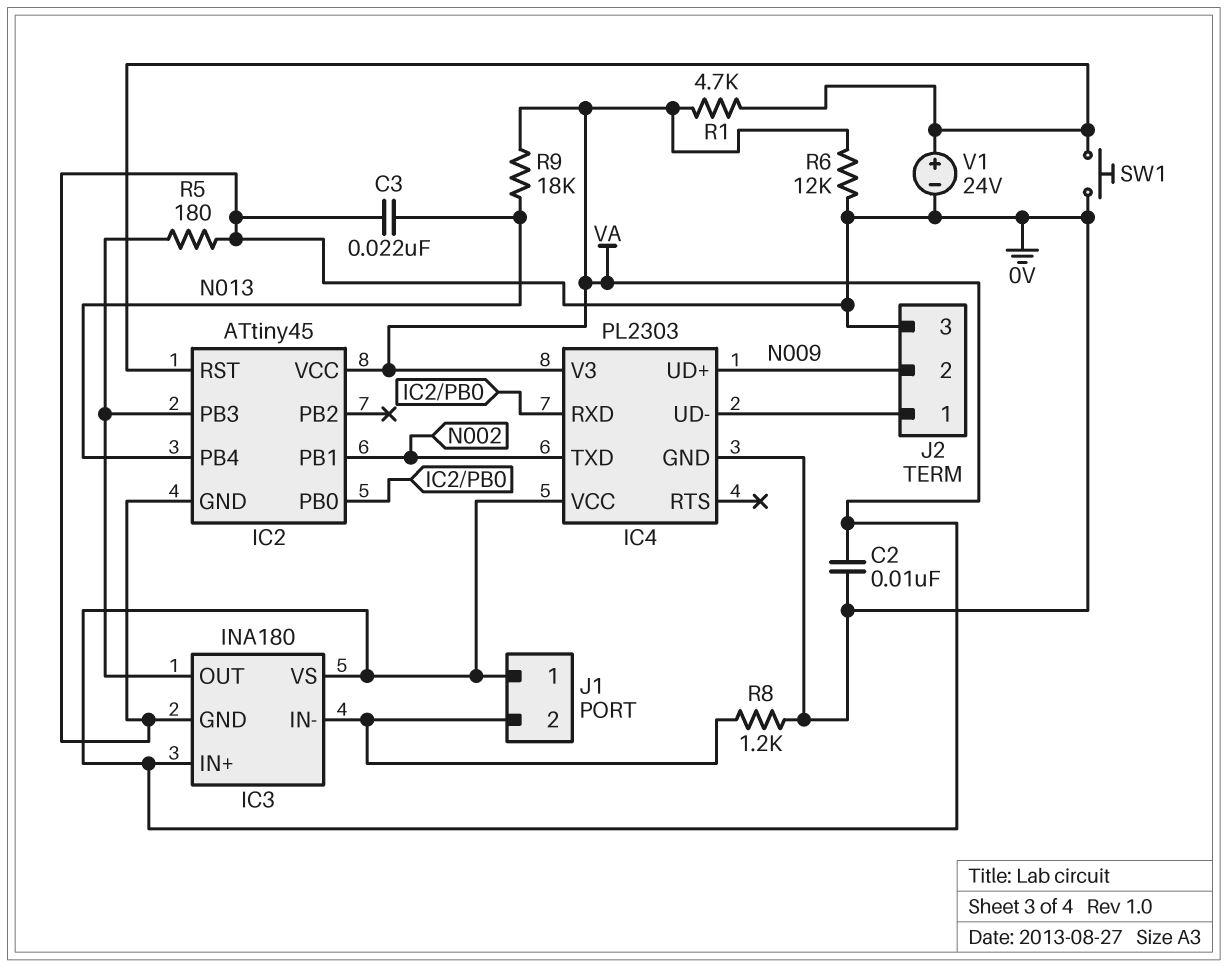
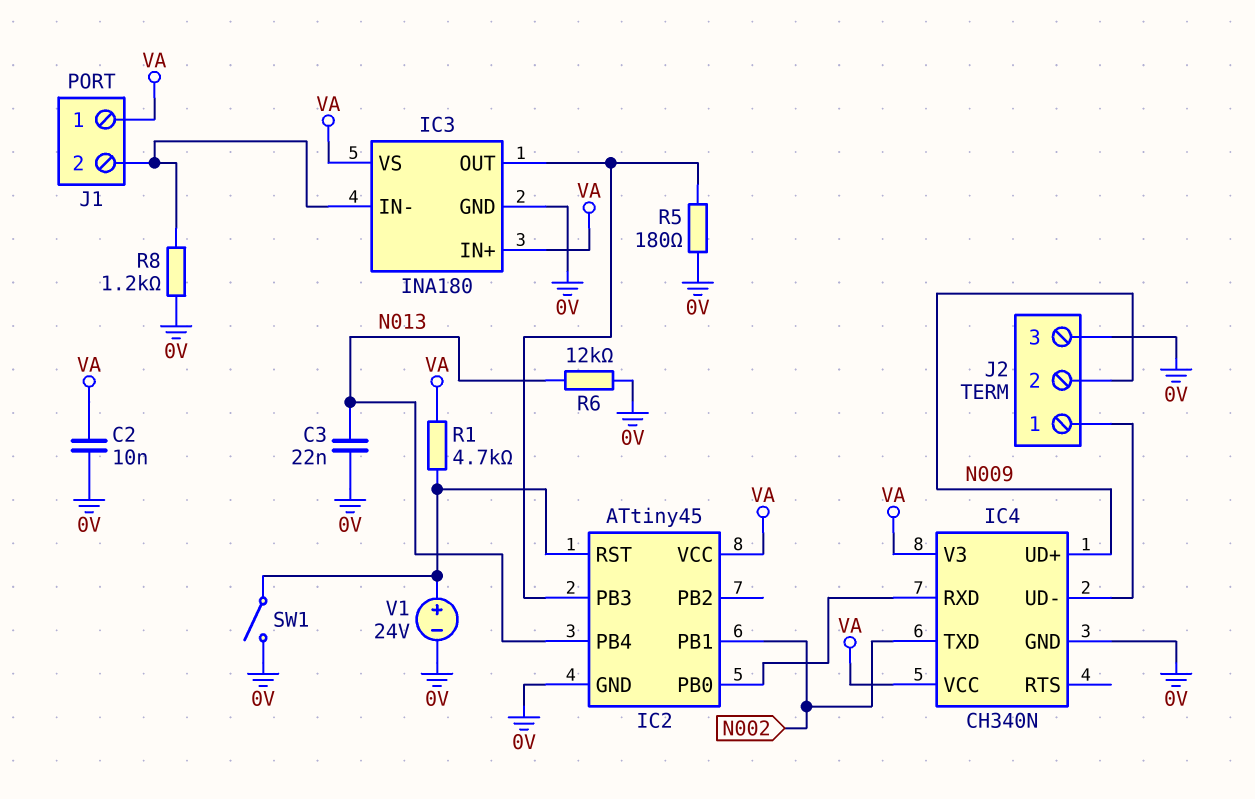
IC4: PL2303 -> CH340N
R6: 12k (0V, VA) -> 12k (0V, N013)
R9: 18k (N013, VA) -> none
SW1: button (0V, IC2/RST) -> switch (0V, IC2/RST)

